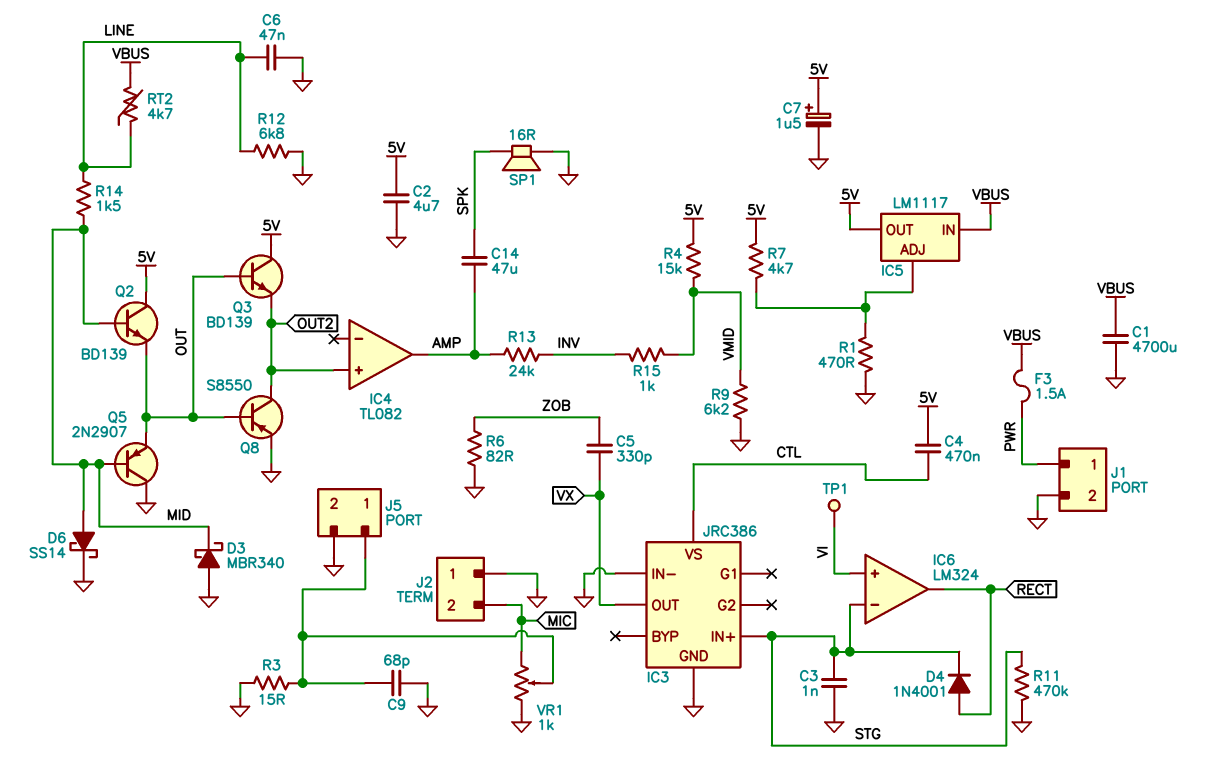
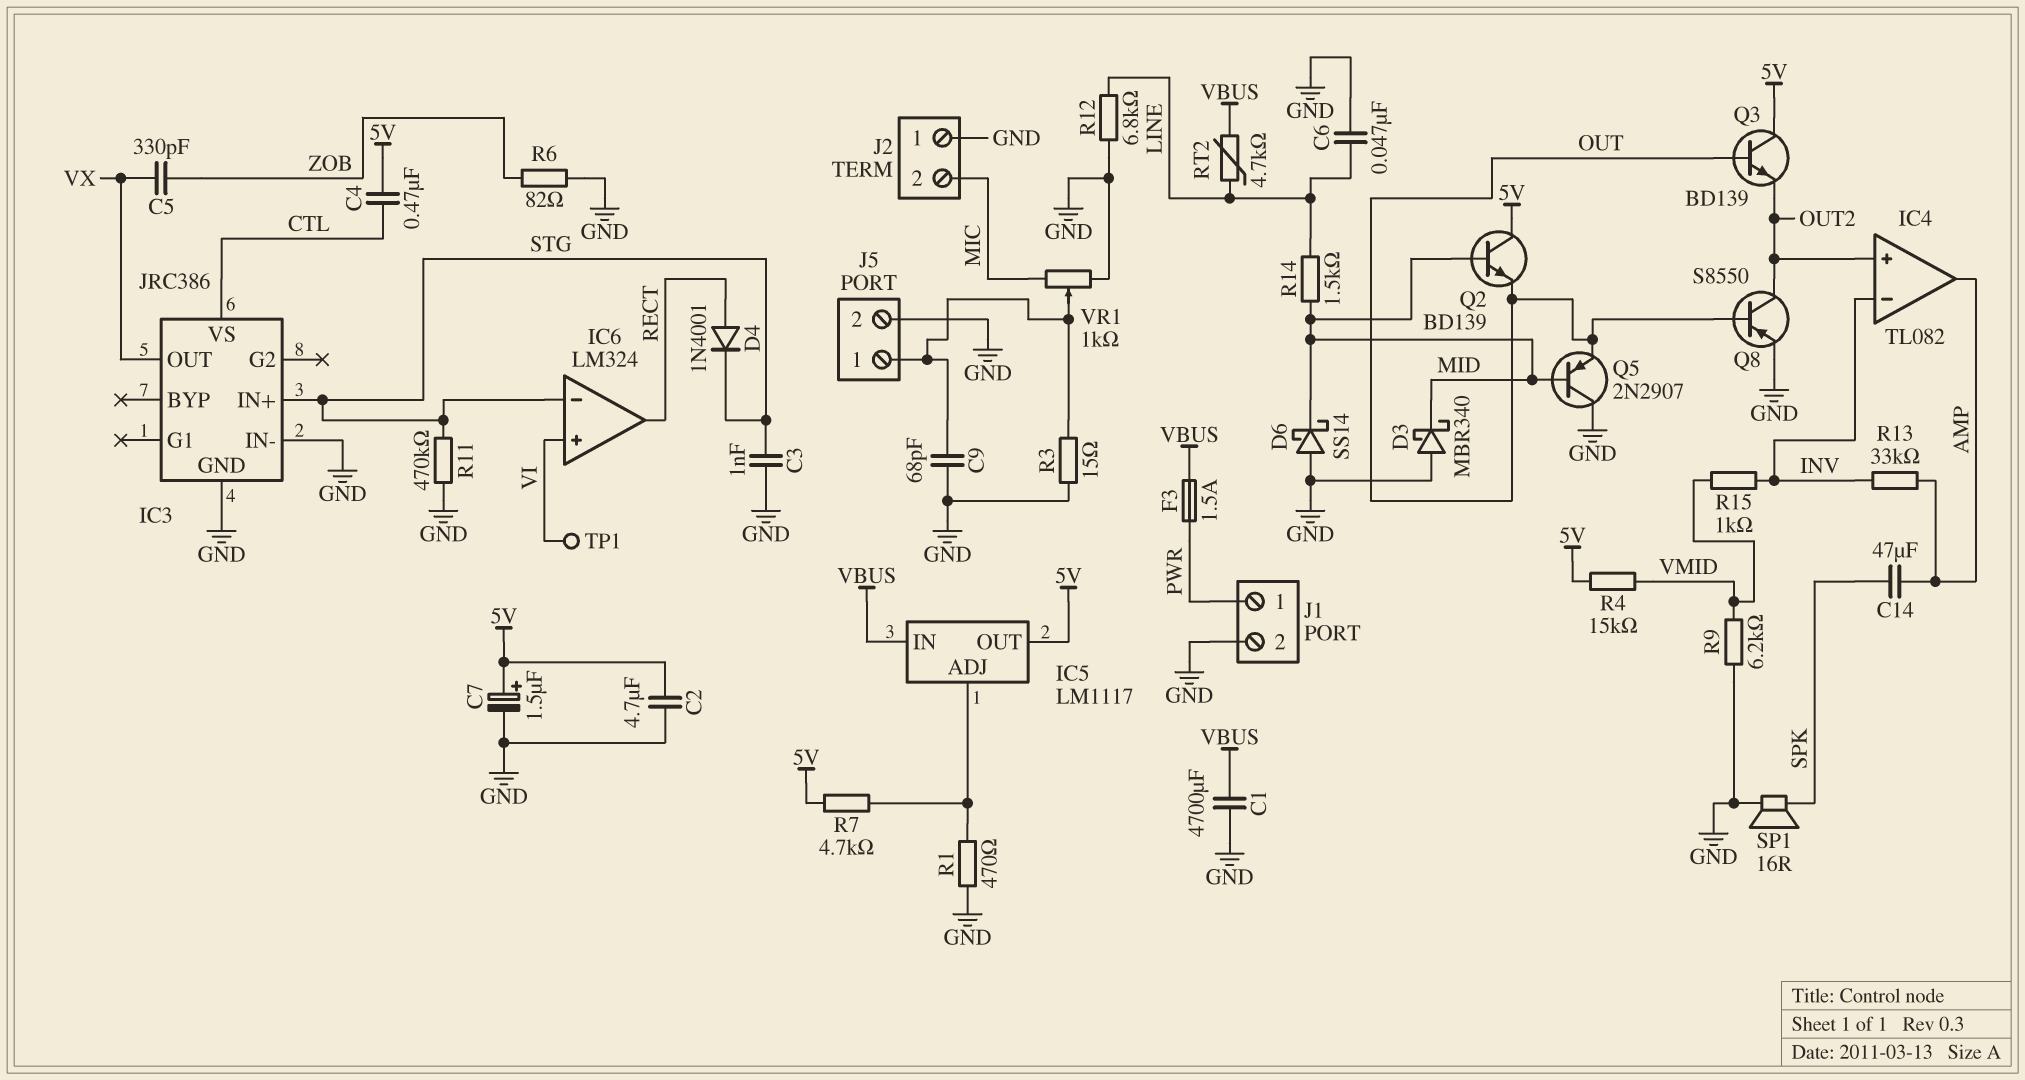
D6: schottky SS14 (A MID, K GND) -> schottky SS14 (A GND, K MID)
IC4 pin in-: none -> INV
R13: 24k (AMP, INV) -> 33k (AMP, INV)

